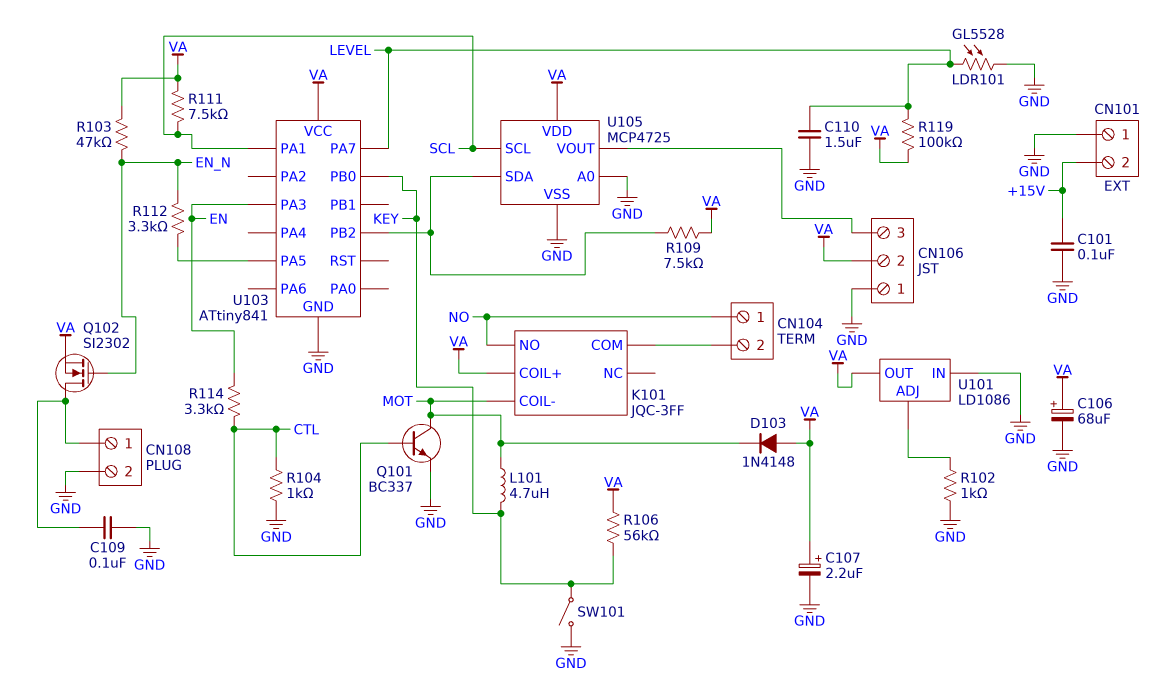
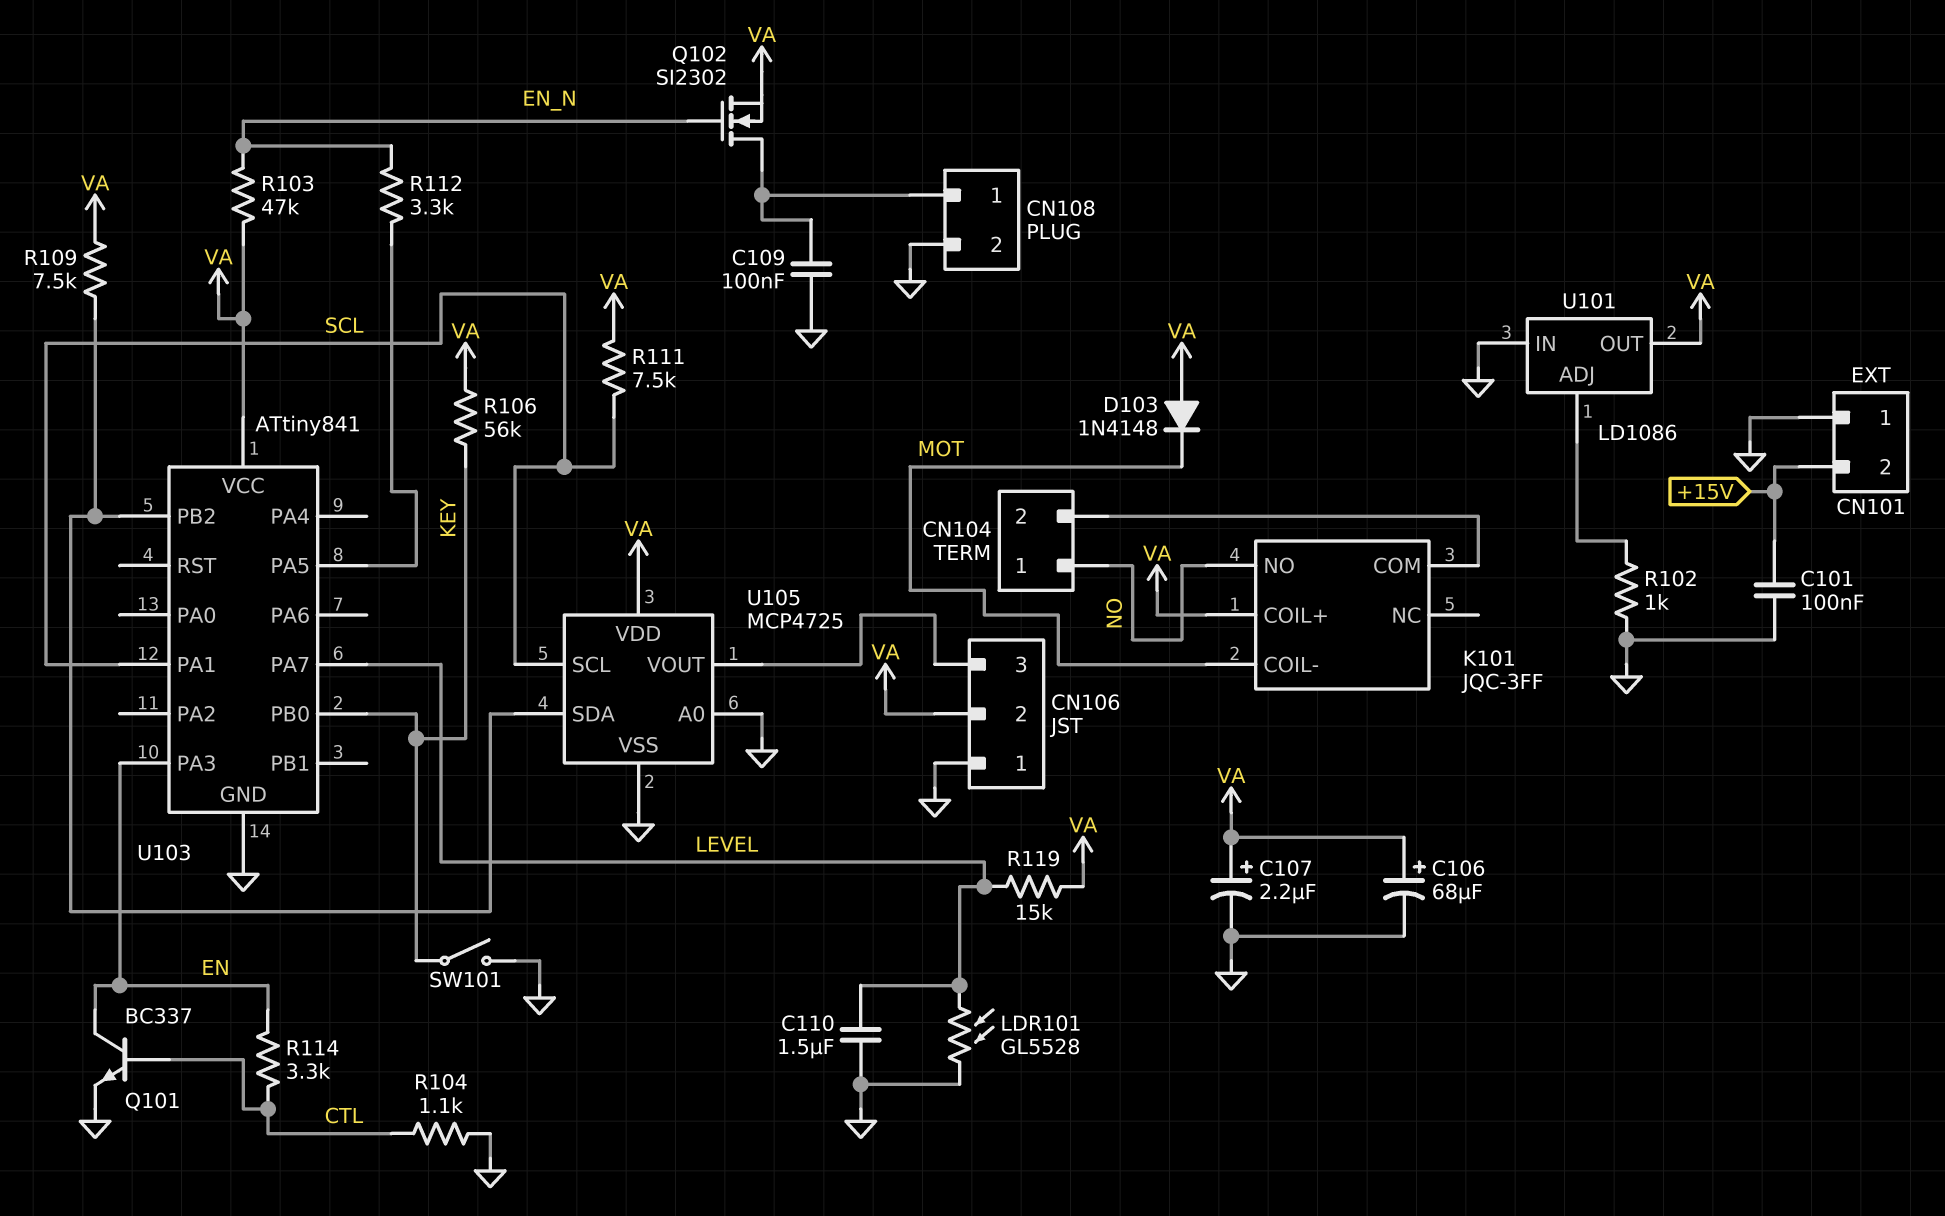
L101: 4.7uH (KEY, MOT) -> none
Q101: NPN BC337 (B CTL, C MOT, E GND) -> NPN BC337 (B CTL, C EN, E GND)
R104: 1k (CTL, GND) -> 1.1k (CTL, GND)
R119: 100k (LEVEL, VA) -> 15k (LEVEL, VA)

